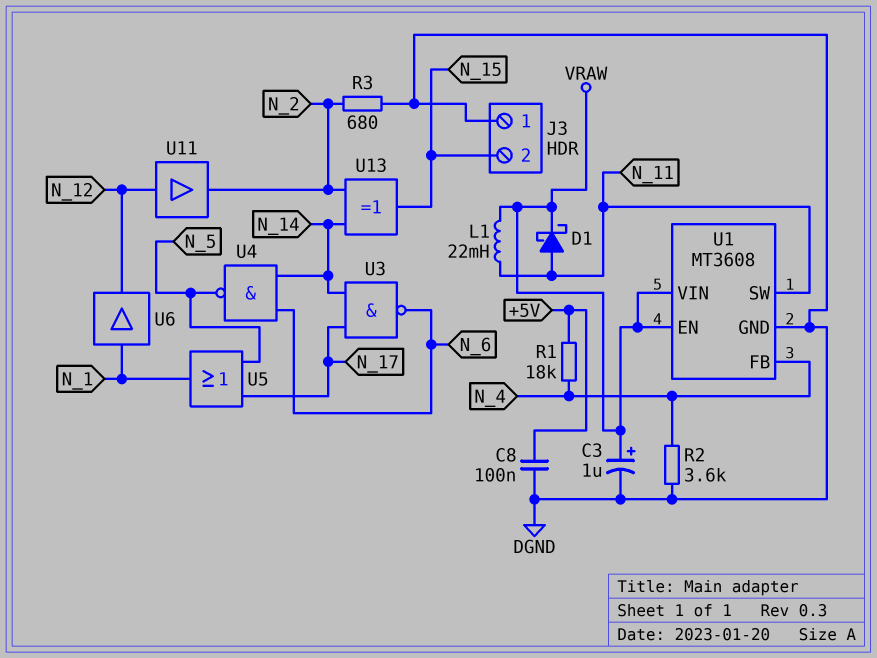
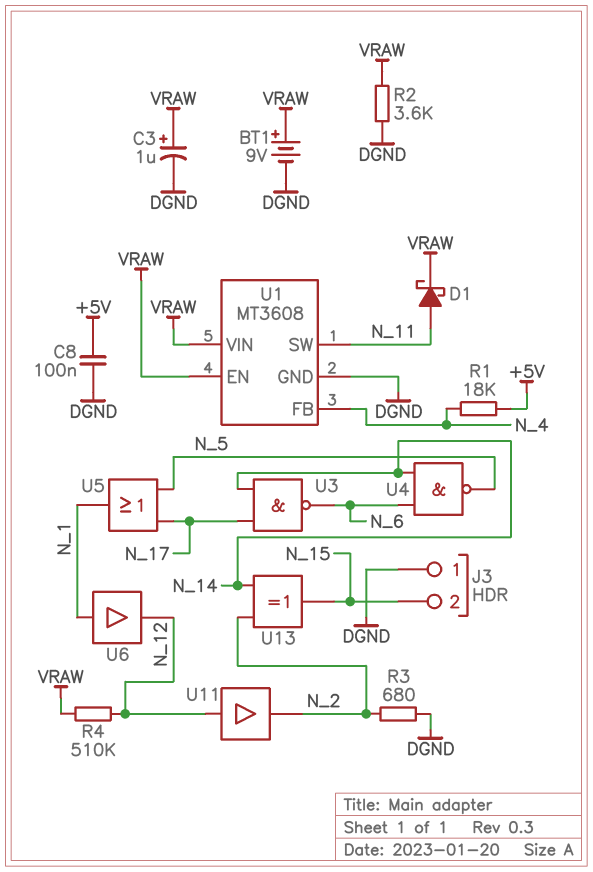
BT1: none -> 9V (plus VRAW, minus DGND)
L1: 22mH (N_11, VRAW) -> none
R2: 3.6k (DGND, N_4) -> 3.6k (DGND, VRAW)
R4: none -> 510k (N_12, VRAW)

